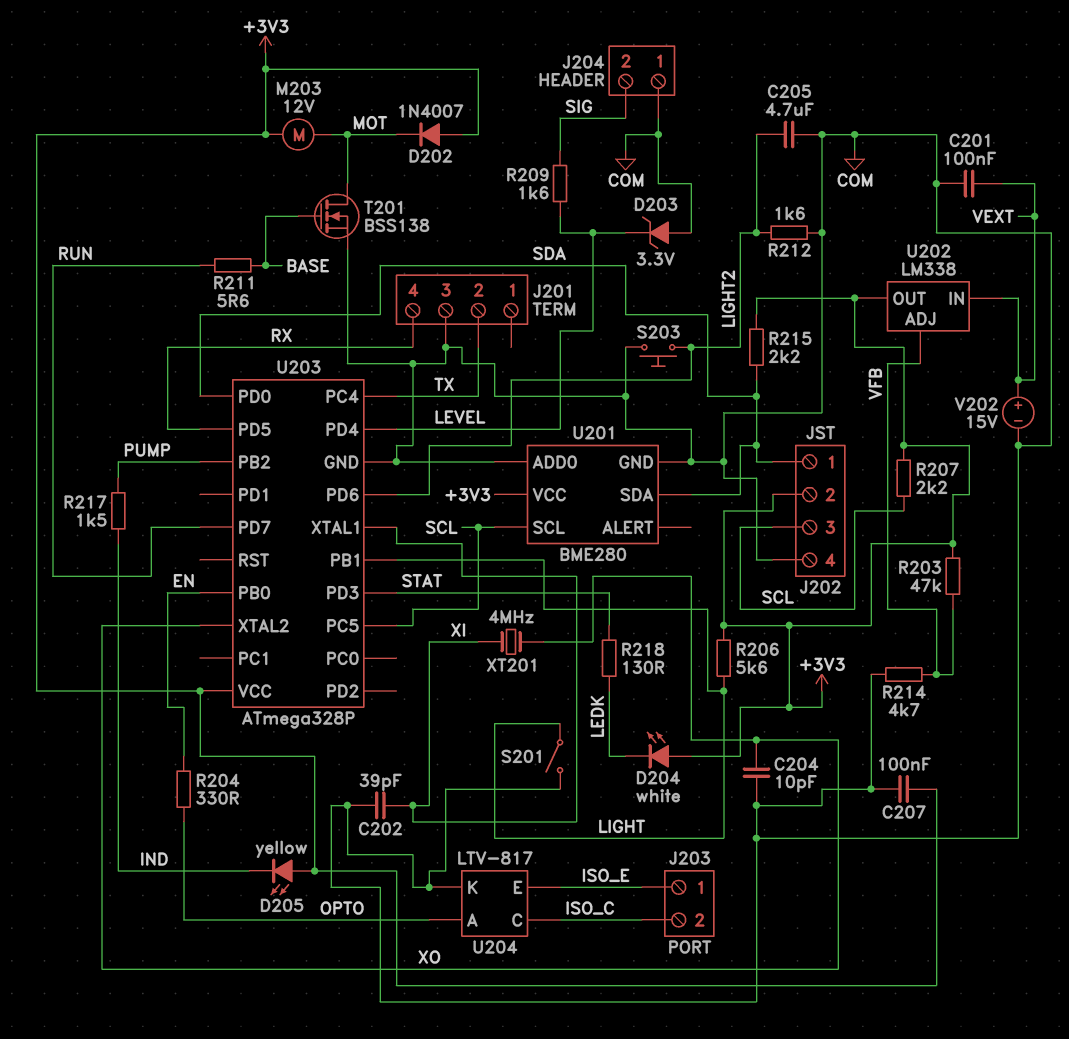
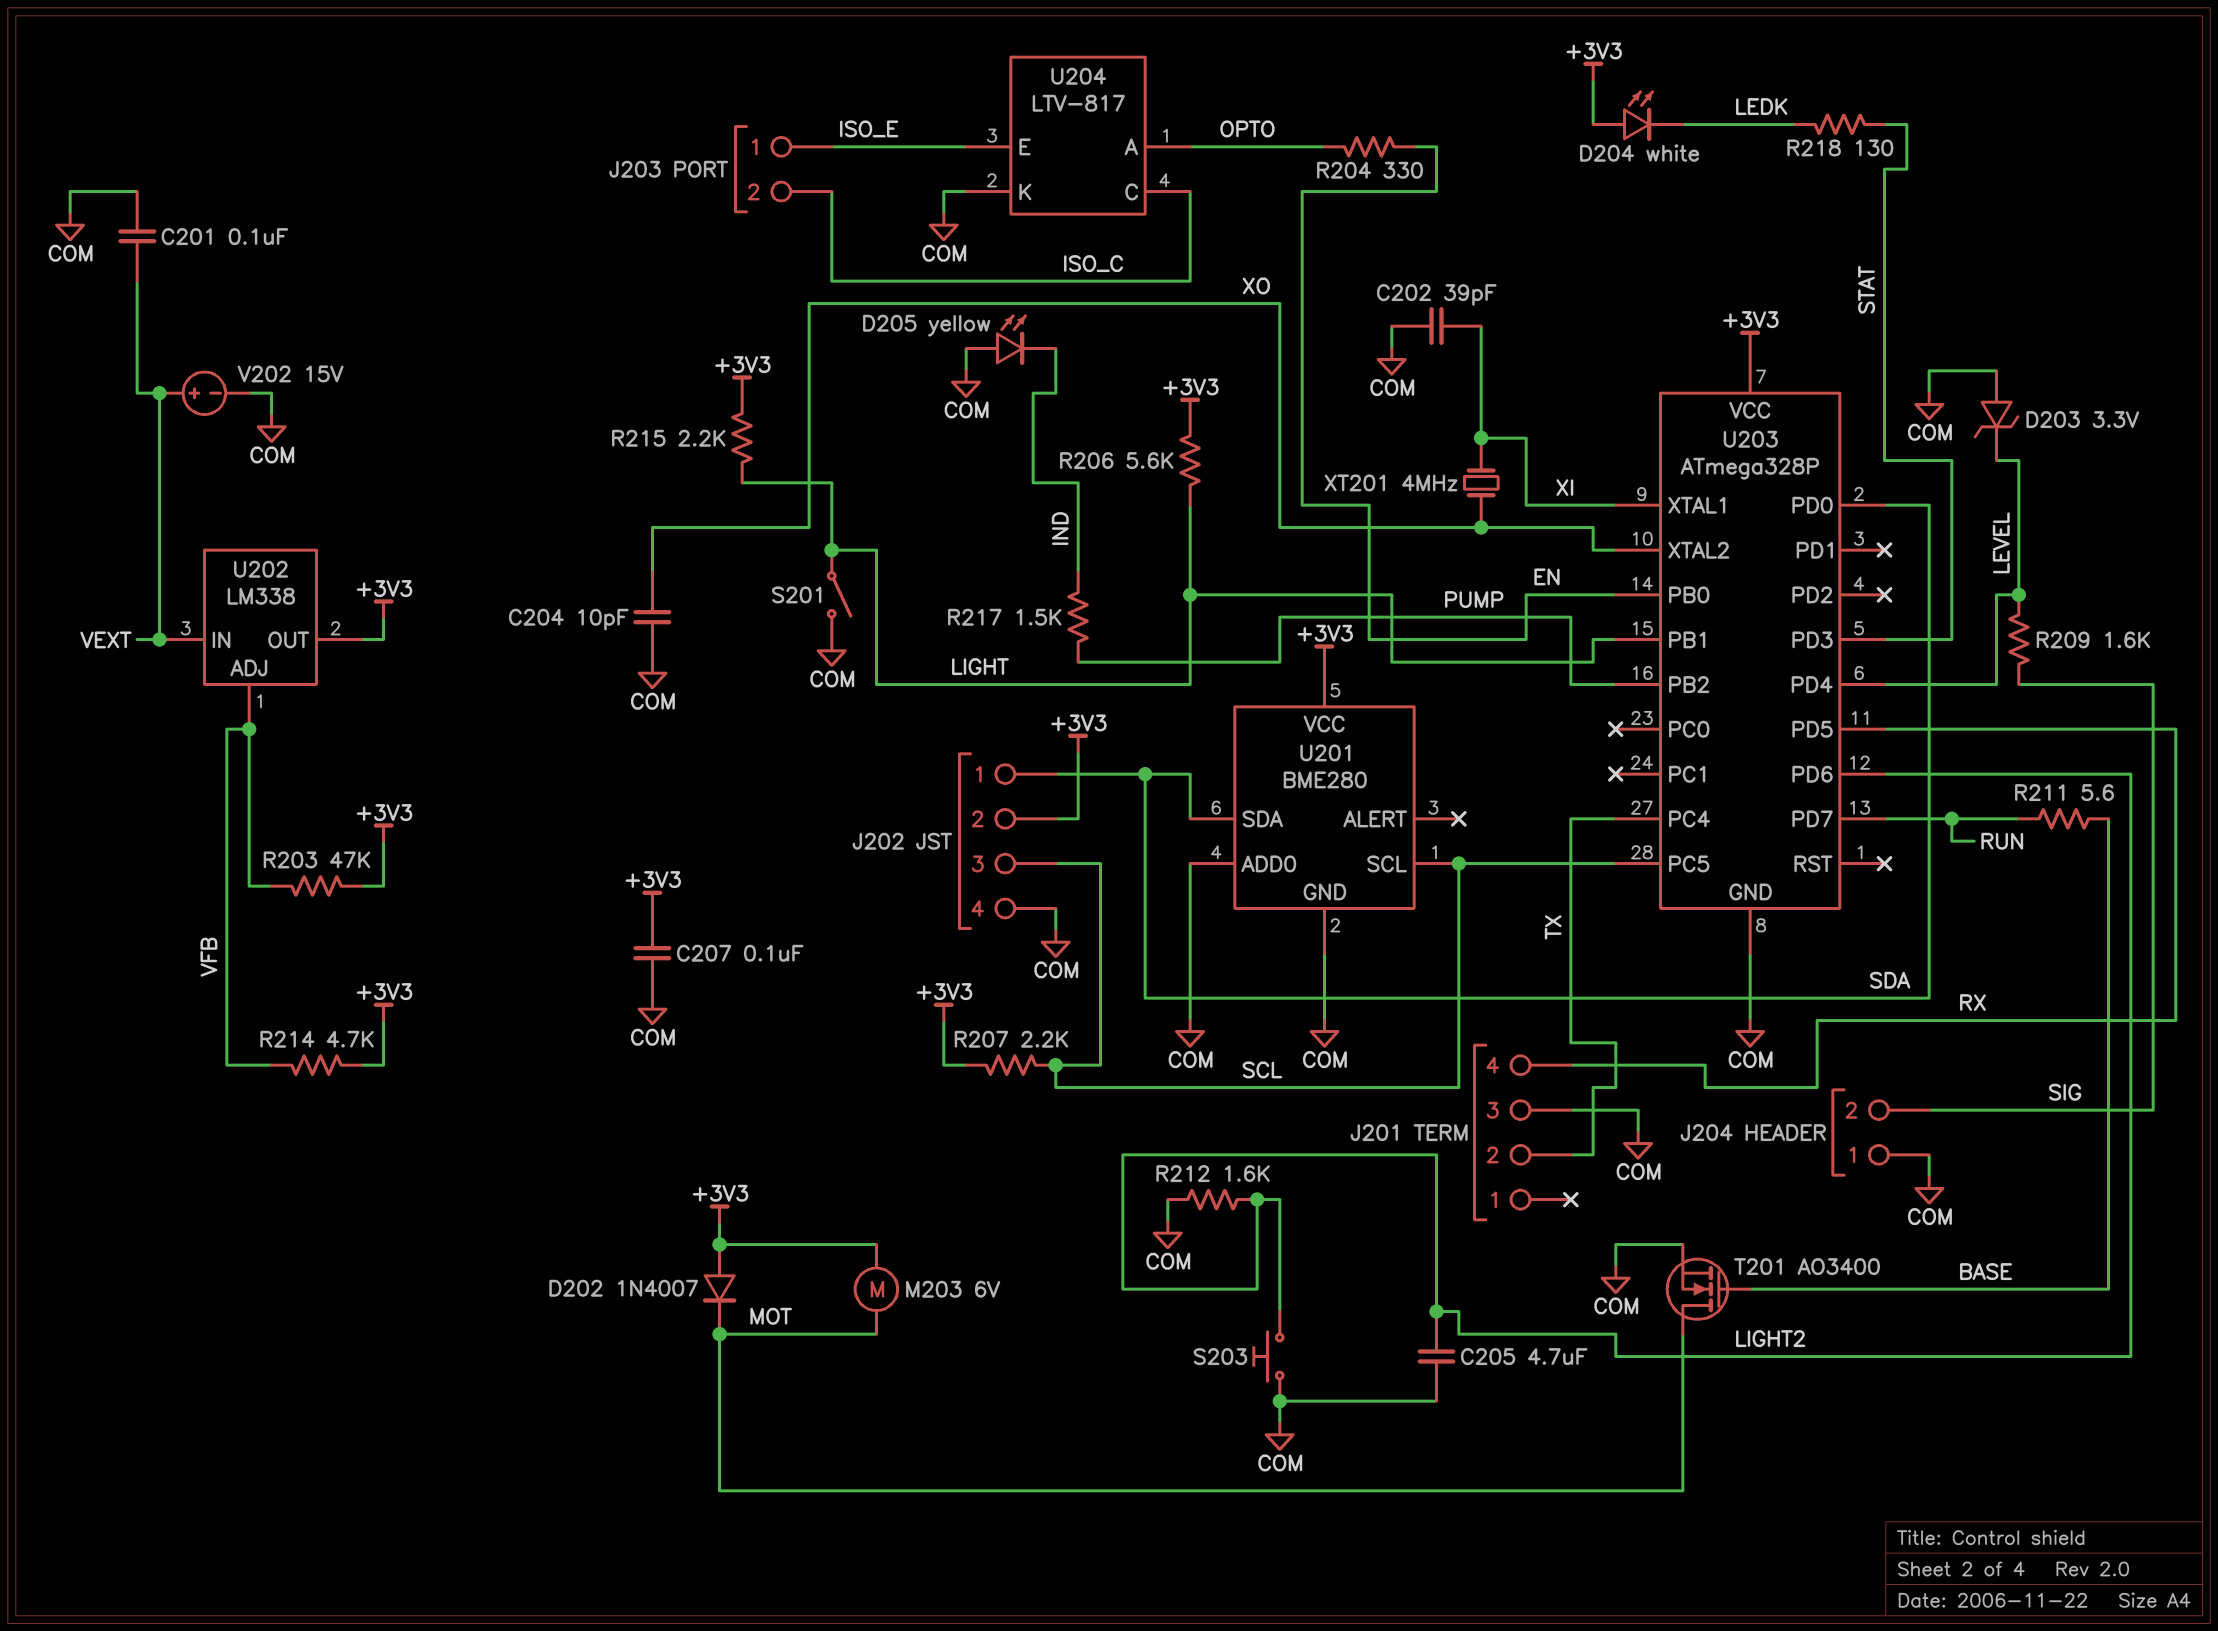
D205: LED yellow (A +3V3, K IND) -> LED yellow (A COM, K IND)
M203: motor 12V (+3V3, MOT) -> motor 6V (+3V3, MOT)
R214: 4.7k (COM, VFB) -> 4.7k (+3V3, VFB)
R215: 2.2k (+3V3, SDA) -> 2.2k (+3V3, LIGHT)
T201: NMOS BSS138 (G BASE, D MOT, S COM) -> NMOS AO3400 (G BASE, D MOT, S COM)

